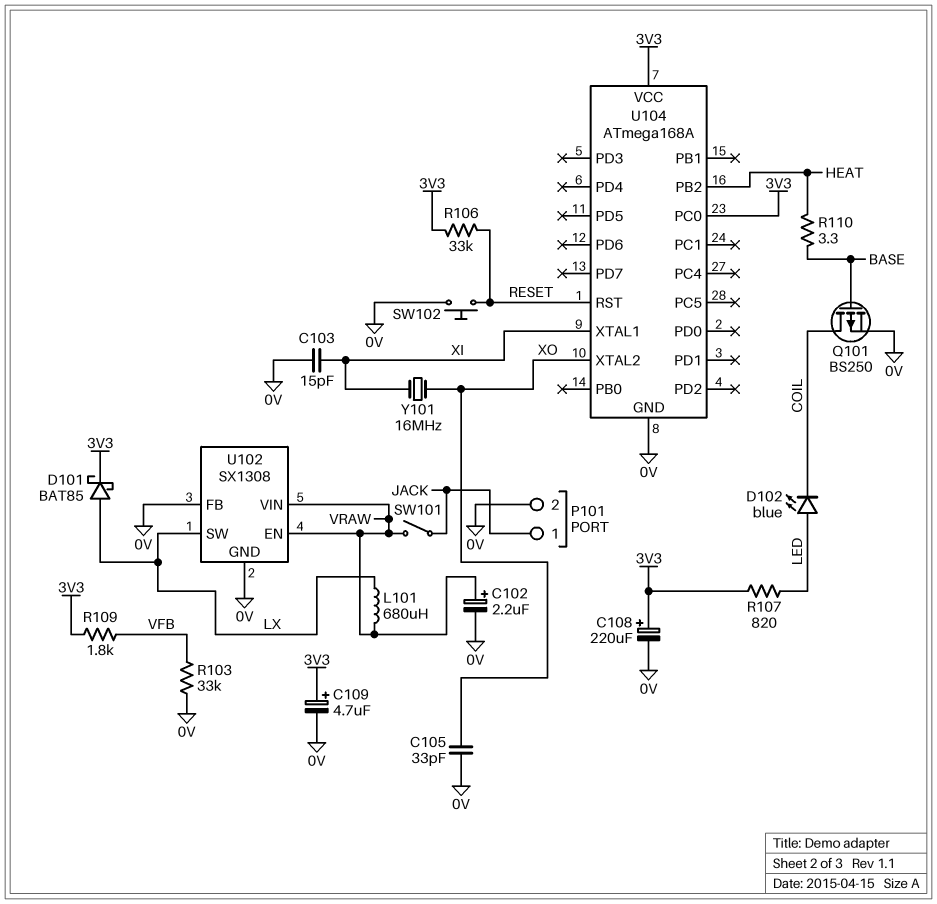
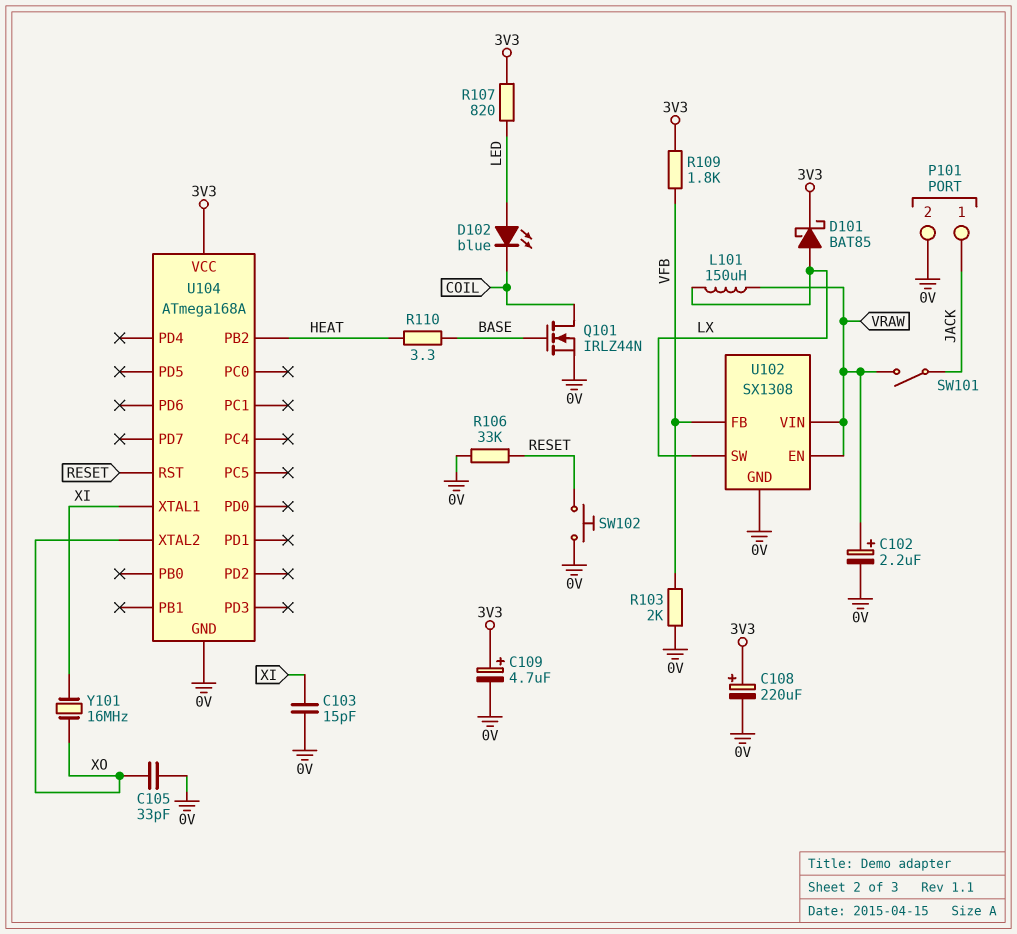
L101: 680uH (LX, VRAW) -> 150uH (LX, VRAW)
Q101: PMOS BS250 (G BASE, D COIL, S 0V) -> NMOS IRLZ44N (G BASE, D COIL, S 0V)
R103: 33k (0V, VFB) -> 2k (0V, VFB)
R106: 33k (3V3, RESET) -> 33k (0V, RESET)
U102 pin FB: 0V -> VFB
U104 pin PC0: 3V3 -> none

